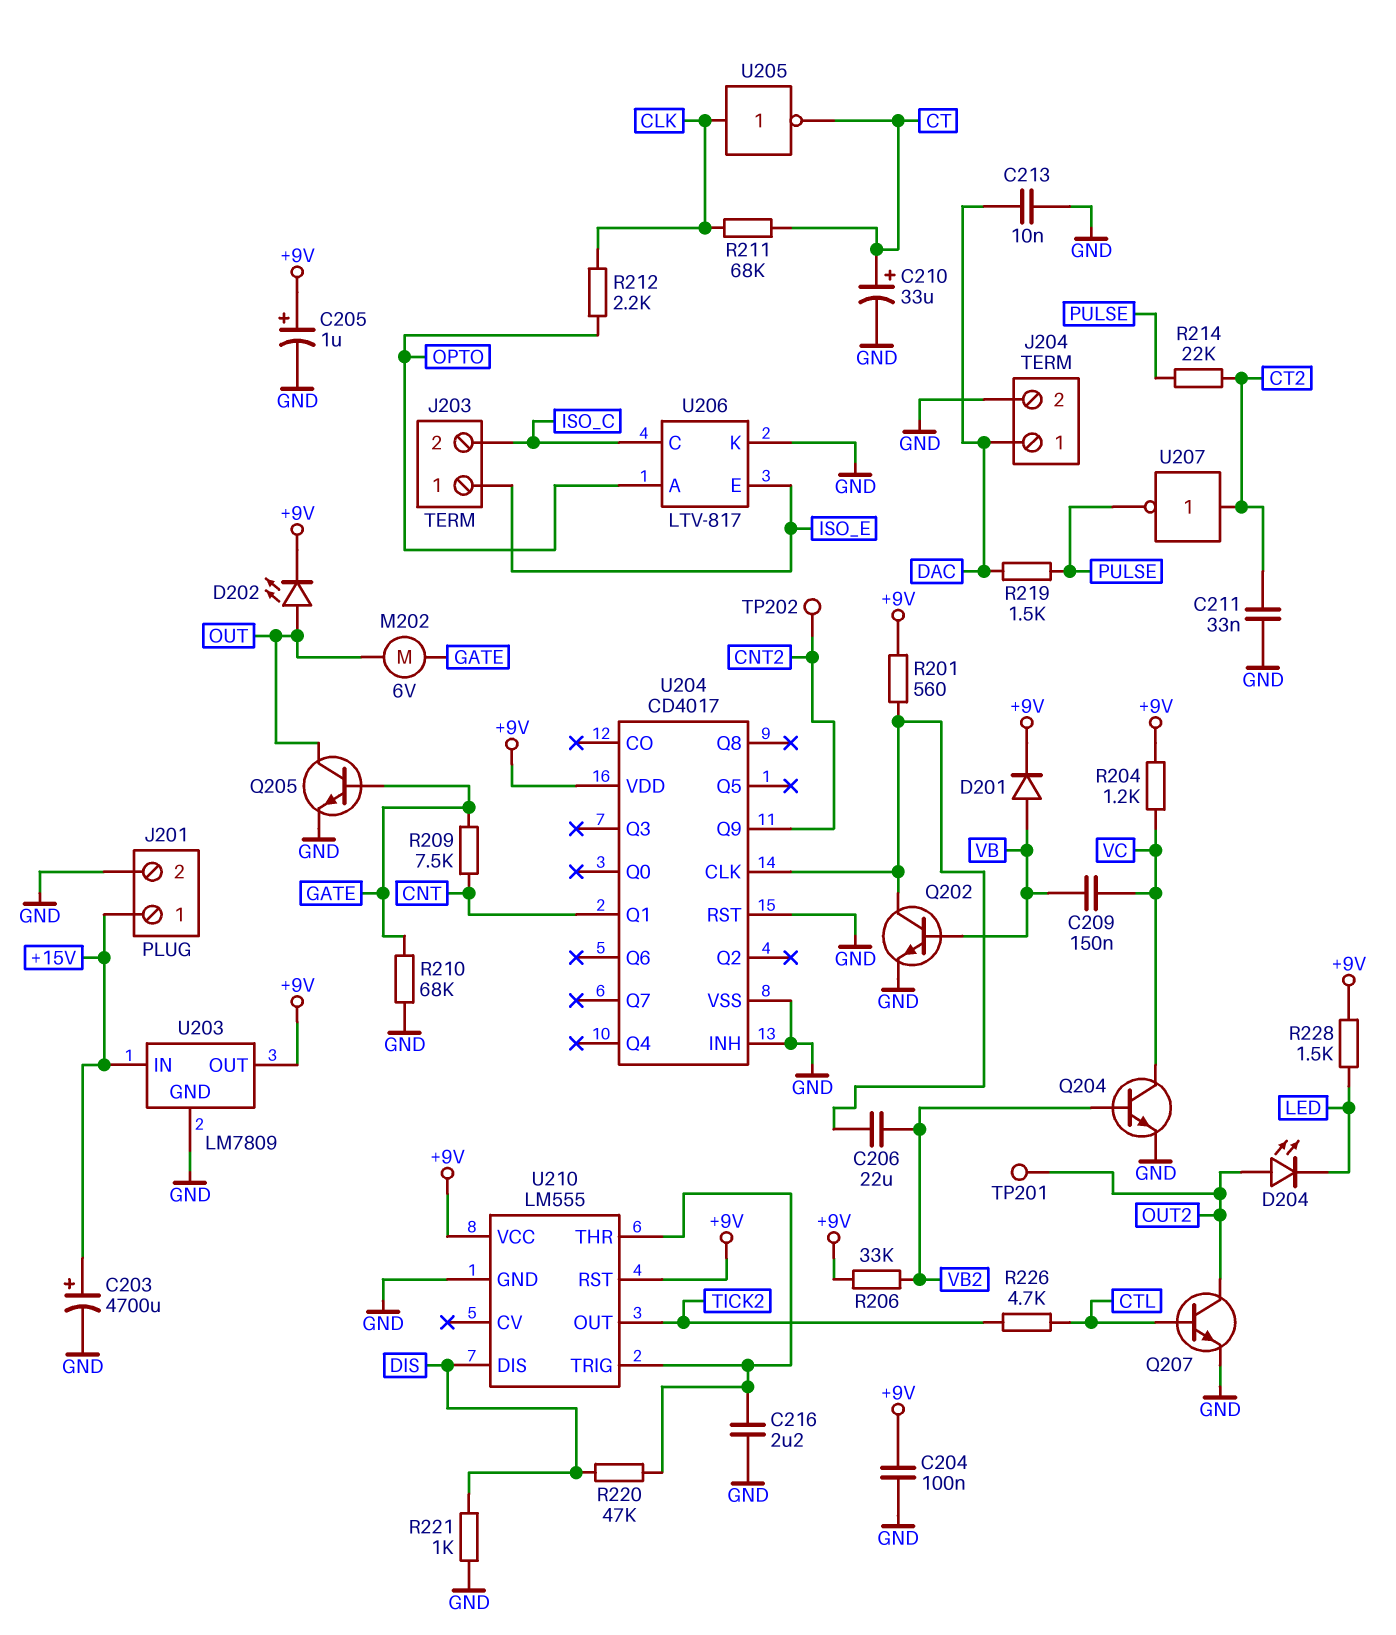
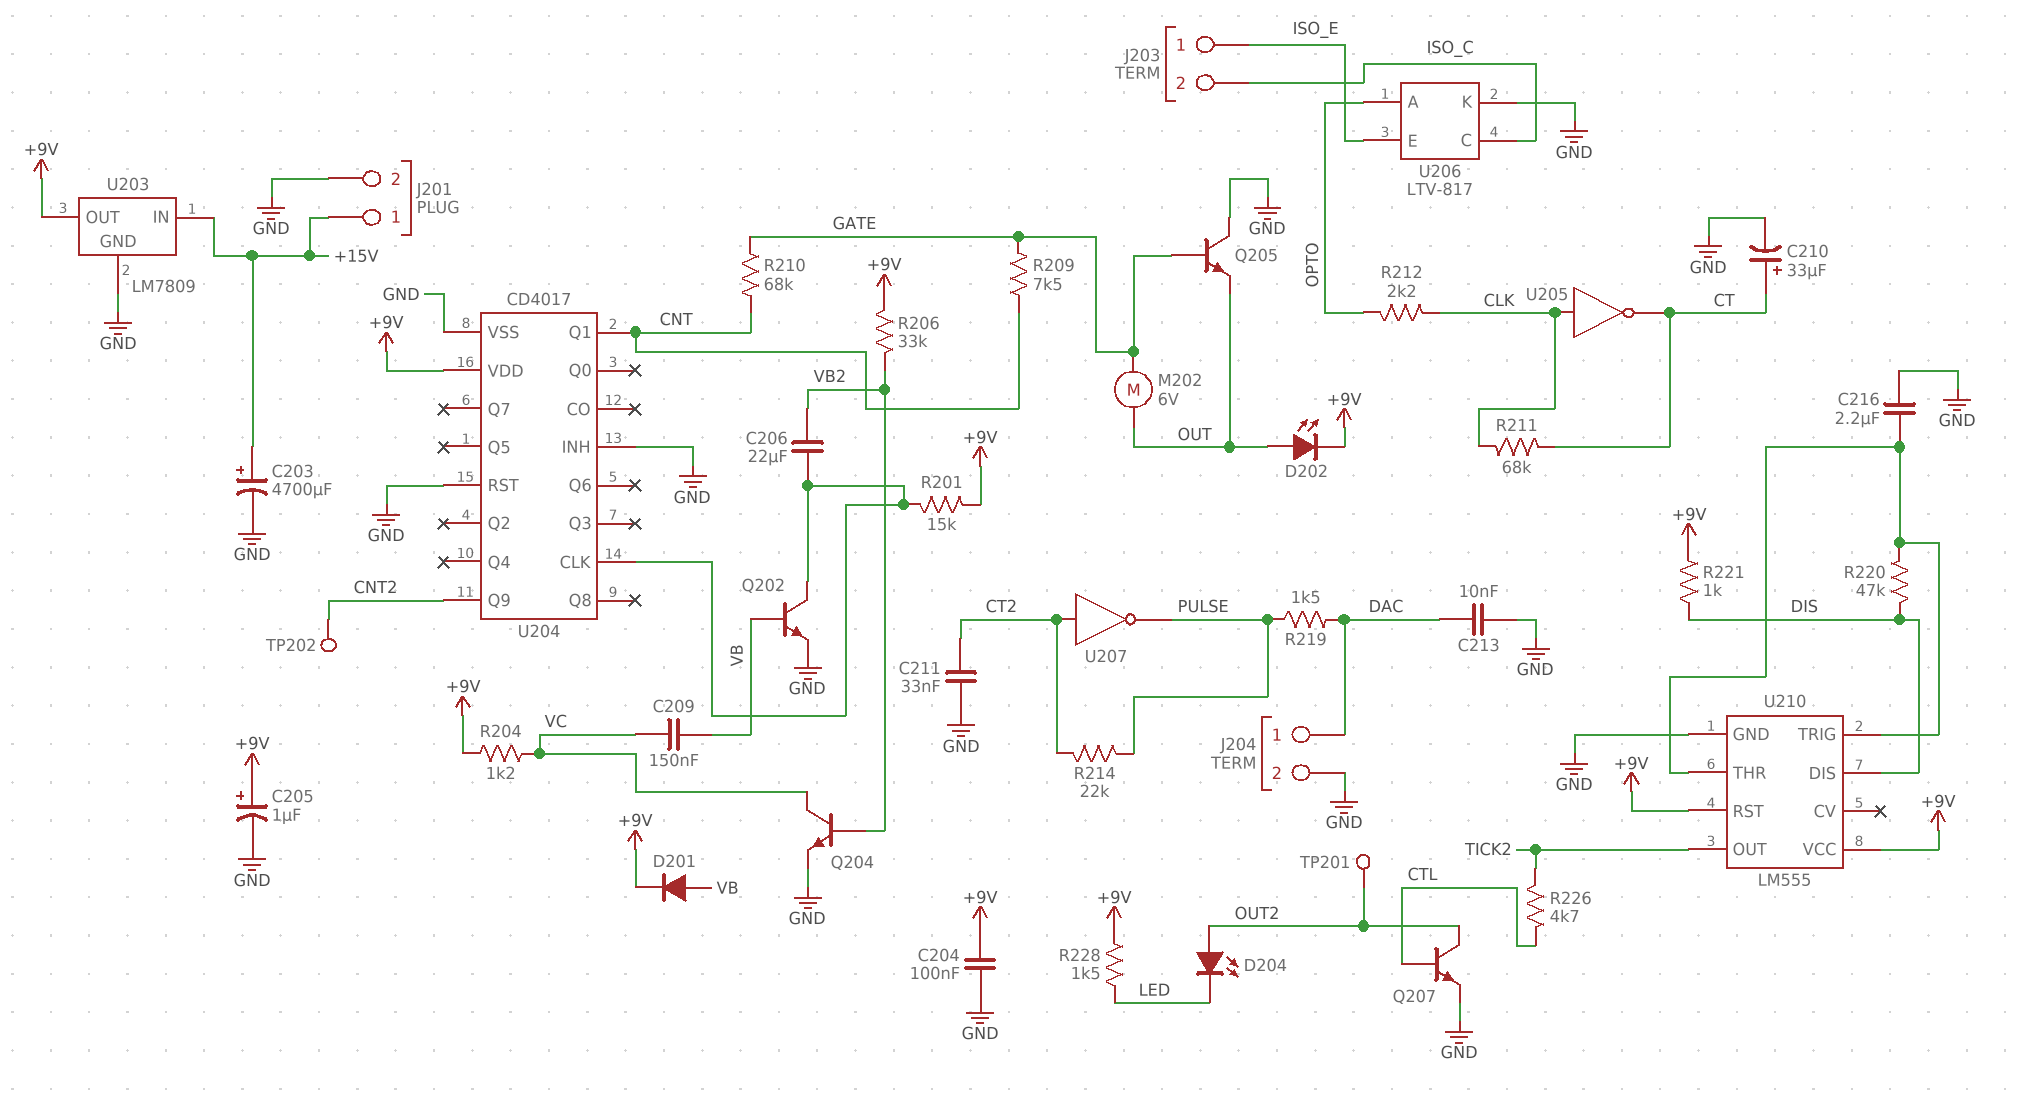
Q205: NPN (B GATE, C OUT, E GND) -> NPN (B GATE, C GND, E OUT)
R201: 560 (+9V, U204/CLK) -> 15k (+9V, U204/CLK)
R210: 68k (GATE, GND) -> 68k (CNT, GATE)
R221: 1k (DIS, GND) -> 1k (+9V, DIS)

